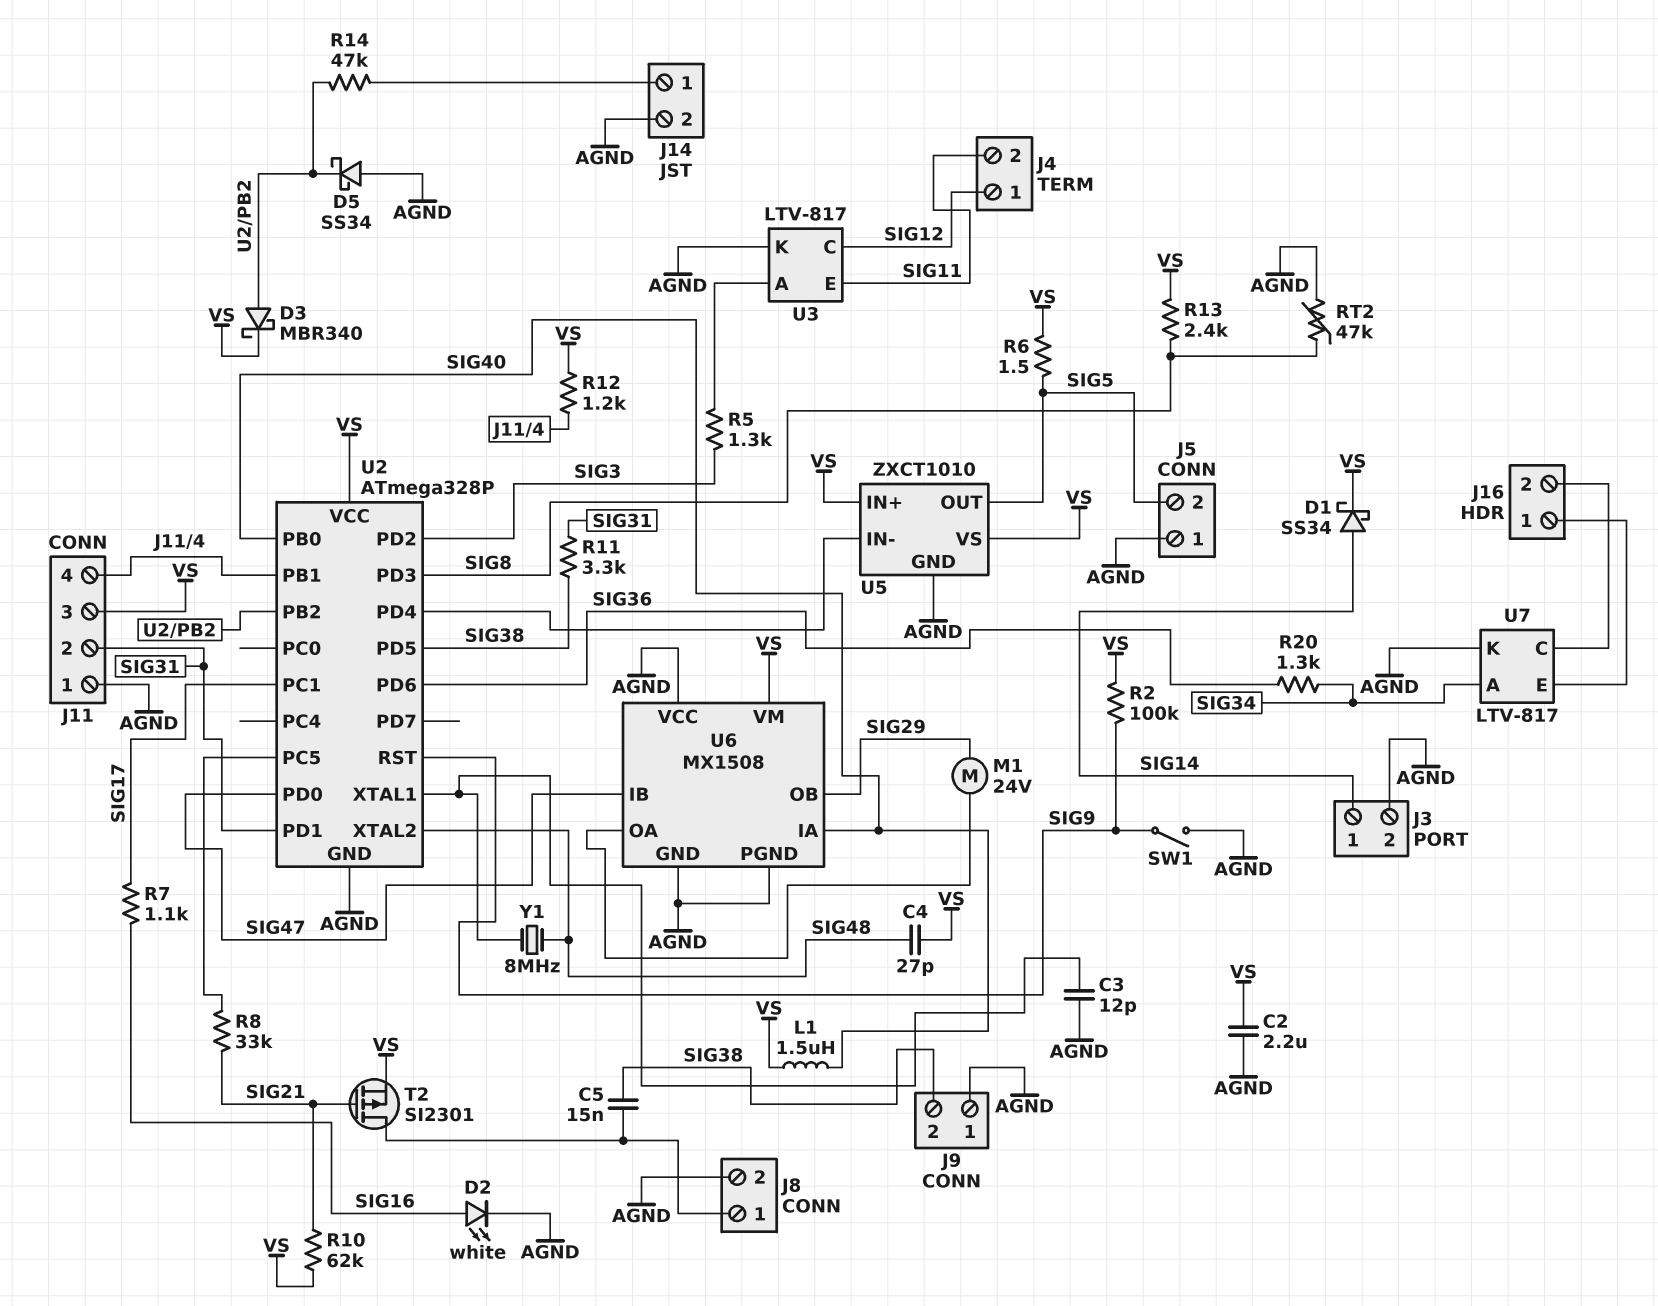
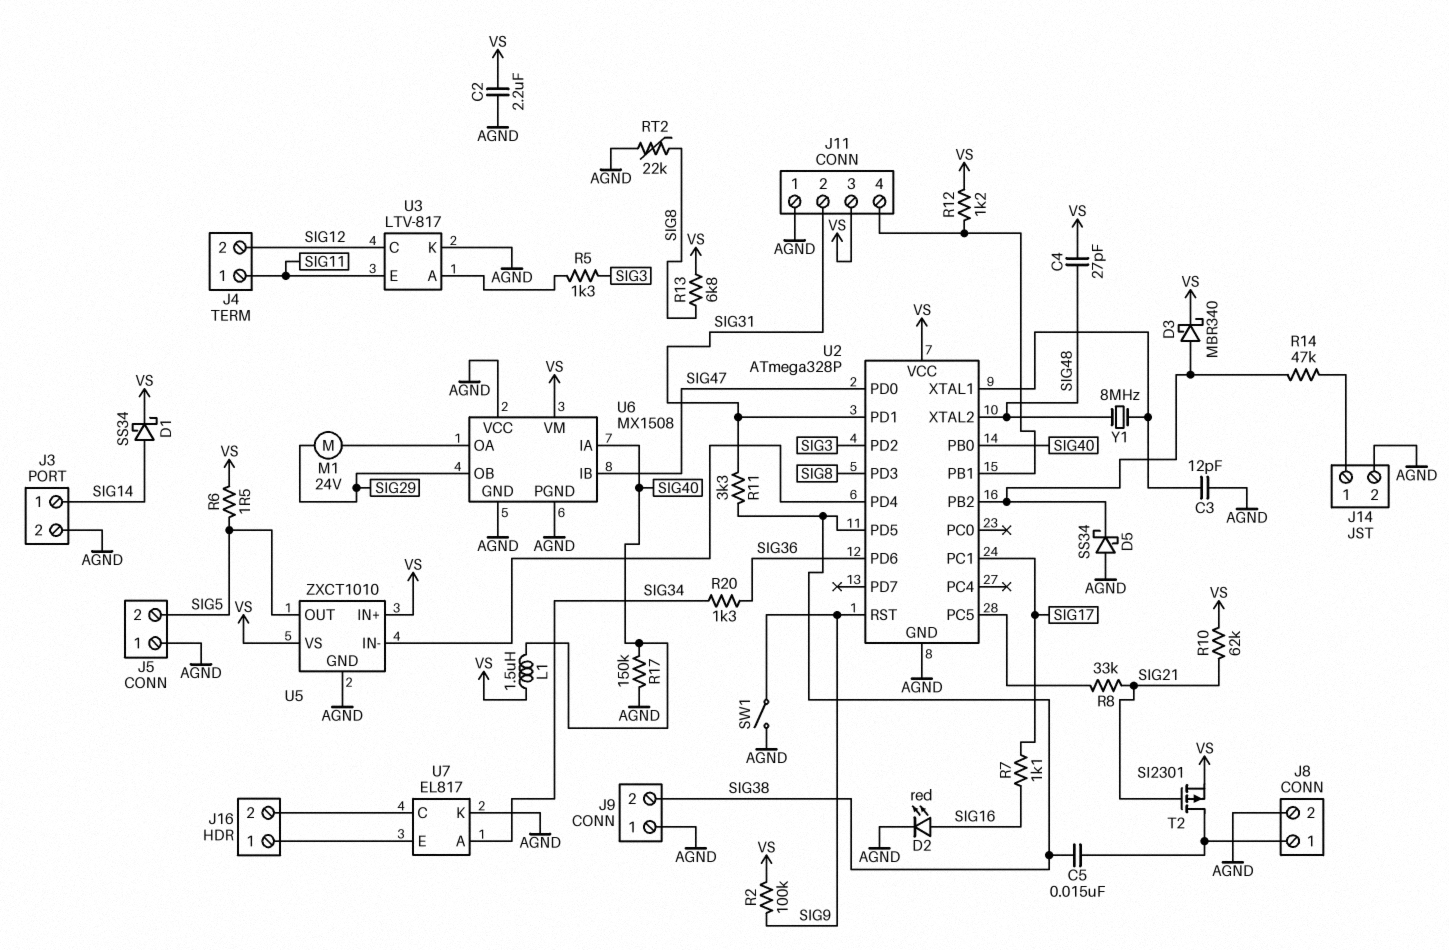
D2: LED white (A SIG16, K AGND) -> LED red (A SIG16, K AGND)
J4 pin 1: SIG12 -> SIG11
J4 pin 2: SIG11 -> SIG12
R13: 2.4k (SIG8, VS) -> 6.8k (SIG8, VS)
R17: none -> 150k (AGND, SIG40)
RT2: 47k (AGND, SIG8) -> 22k (AGND, SIG8)
U7: LTV-817 -> EL817

